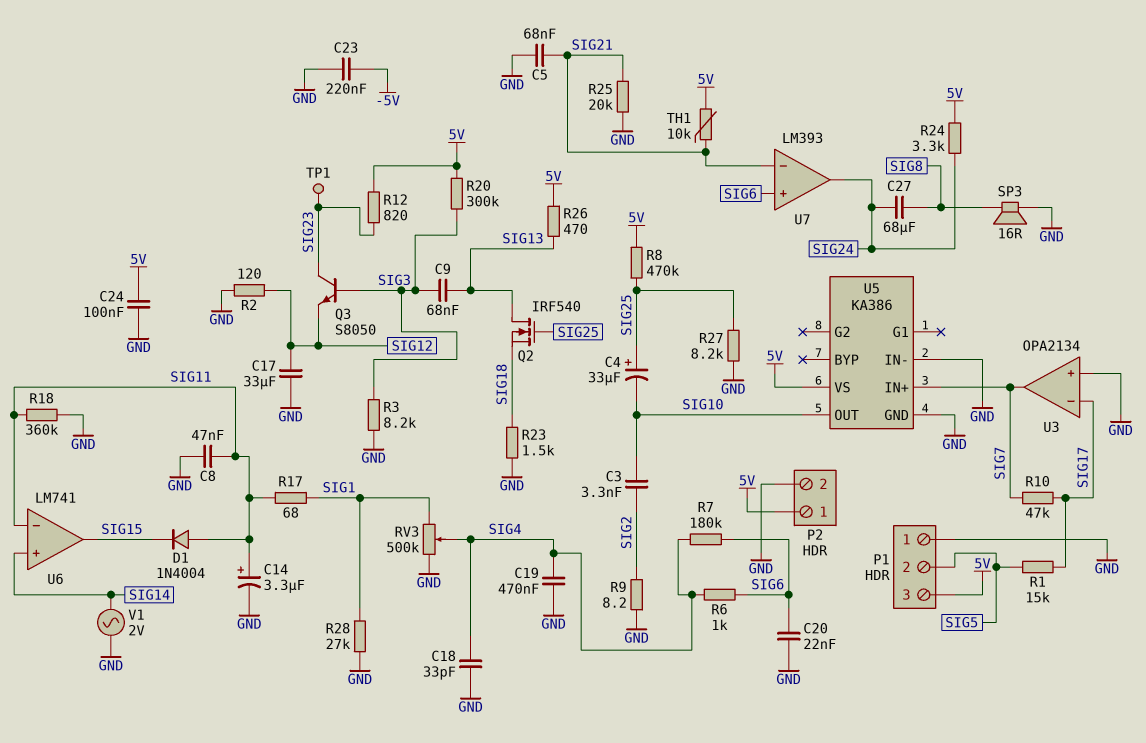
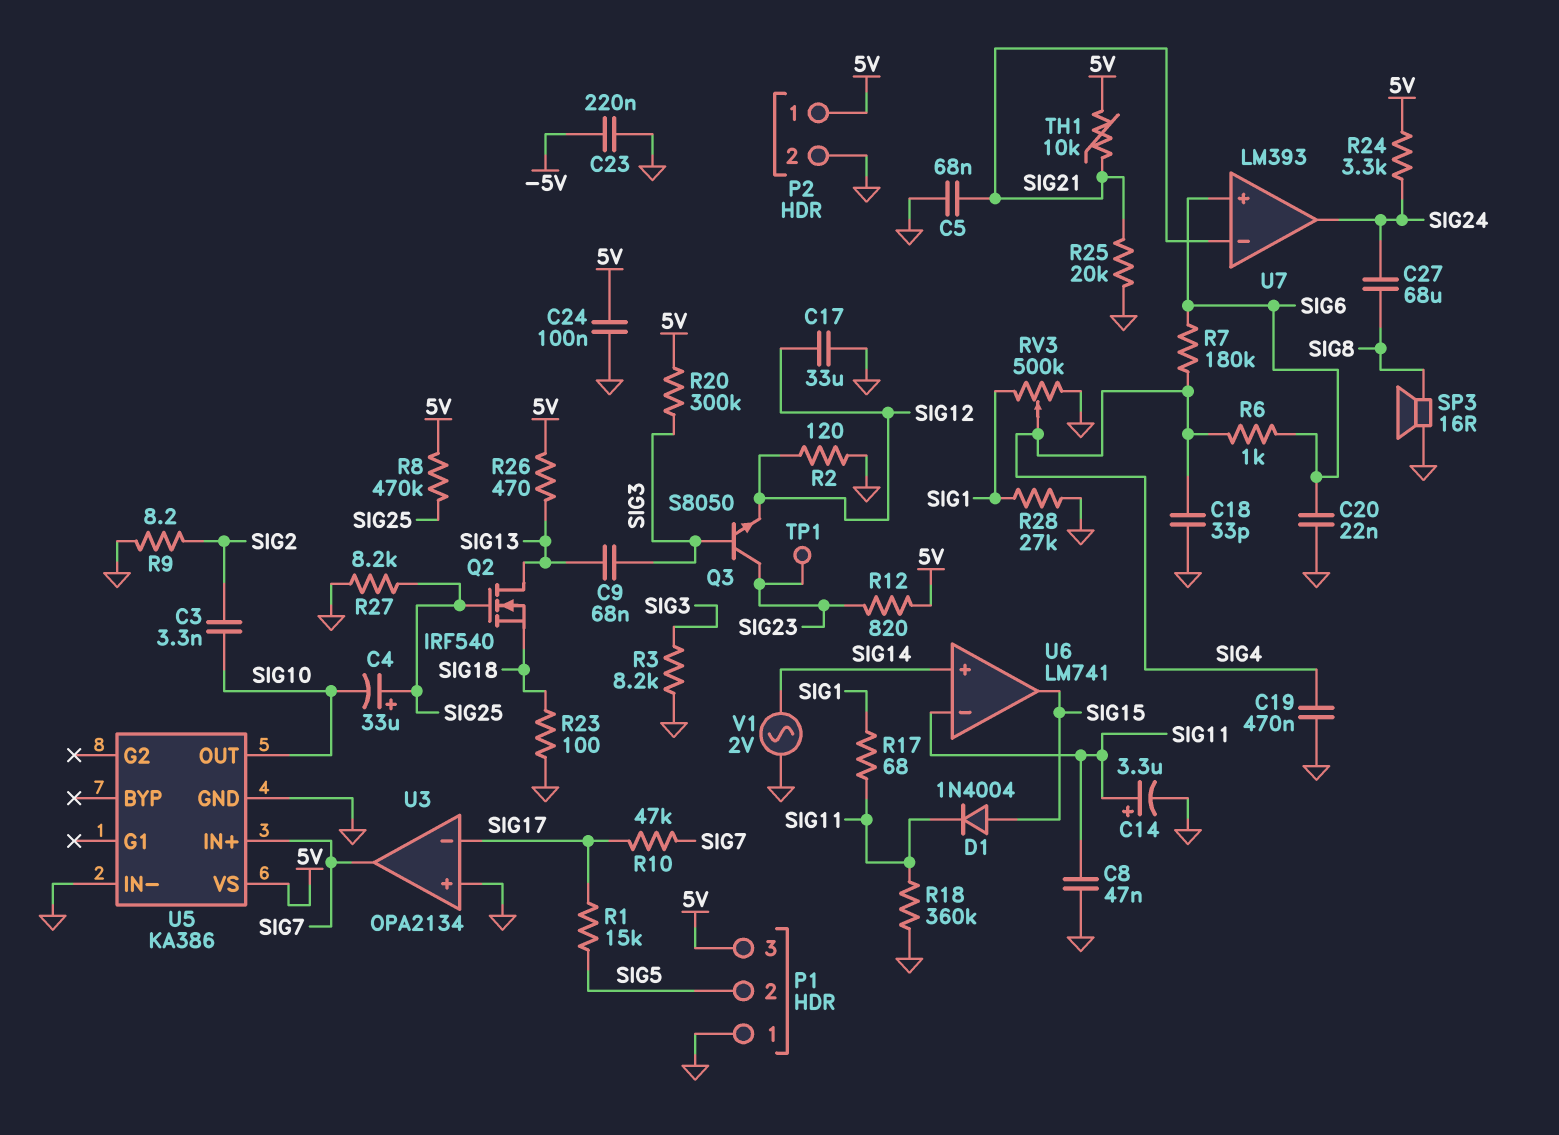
D1: diode 1N4004 (A SIG11, K SIG15) -> diode 1N4004 (A SIG15, K SIG11)
R23: 1.5k (GND, SIG18) -> 100 (GND, SIG18)

